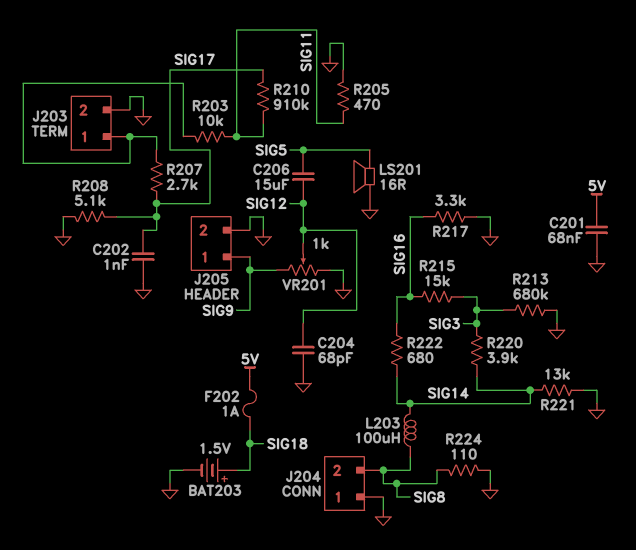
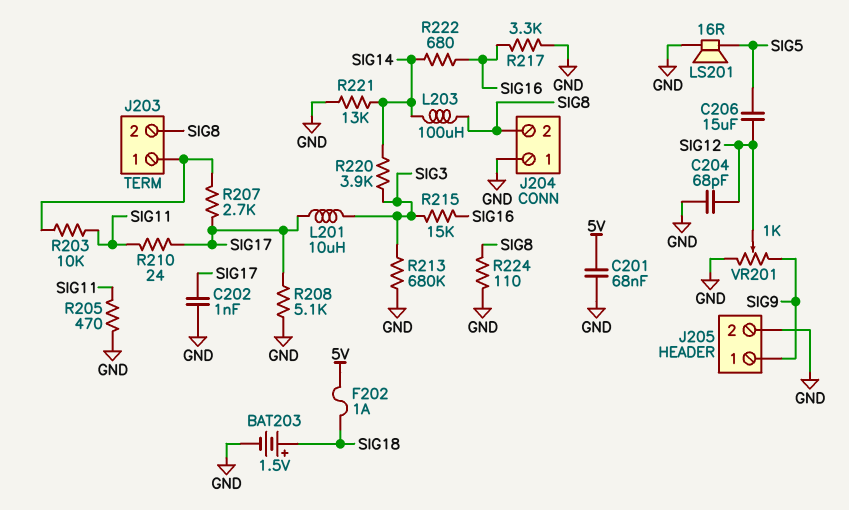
J203 pin 2: GND -> SIG8
L201: none -> 10uH (SIG3, SIG17)
R210: 910k (SIG11, SIG17) -> 24 (SIG11, SIG17)

